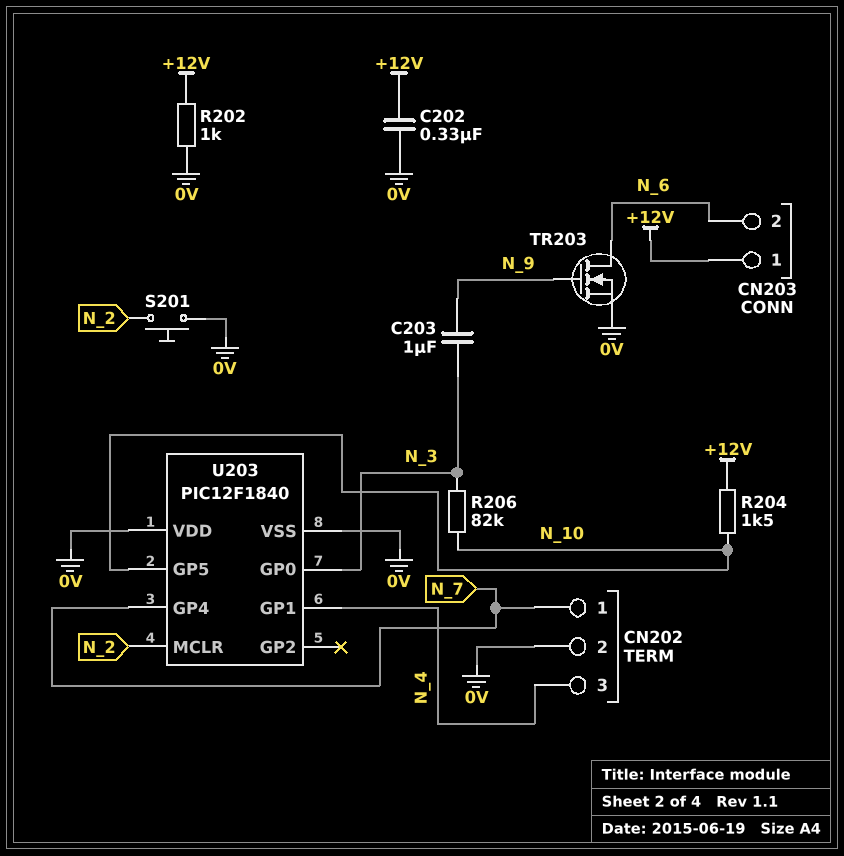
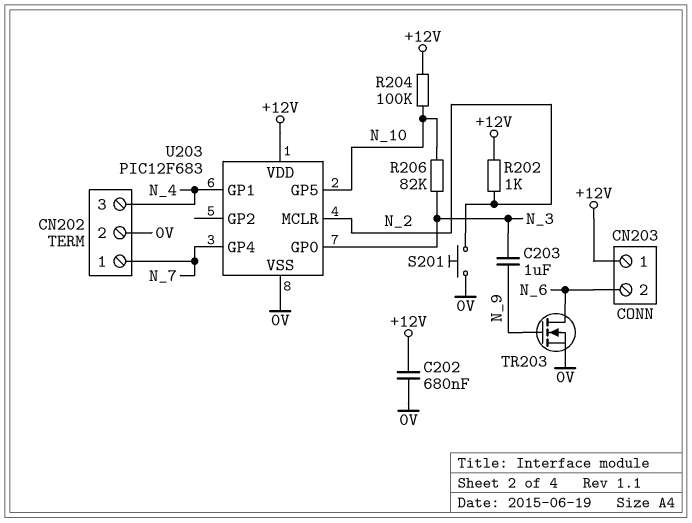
C202: 330nF (+12V, 0V) -> 680nF (+12V, 0V)
R202: 1k (+12V, 0V) -> 1k (+12V, N_2)
R204: 1.5k (+12V, N_10) -> 100k (+12V, N_10)
U203: PIC12F1840 -> PIC12F683
U203 pin VDD: 0V -> +12V

